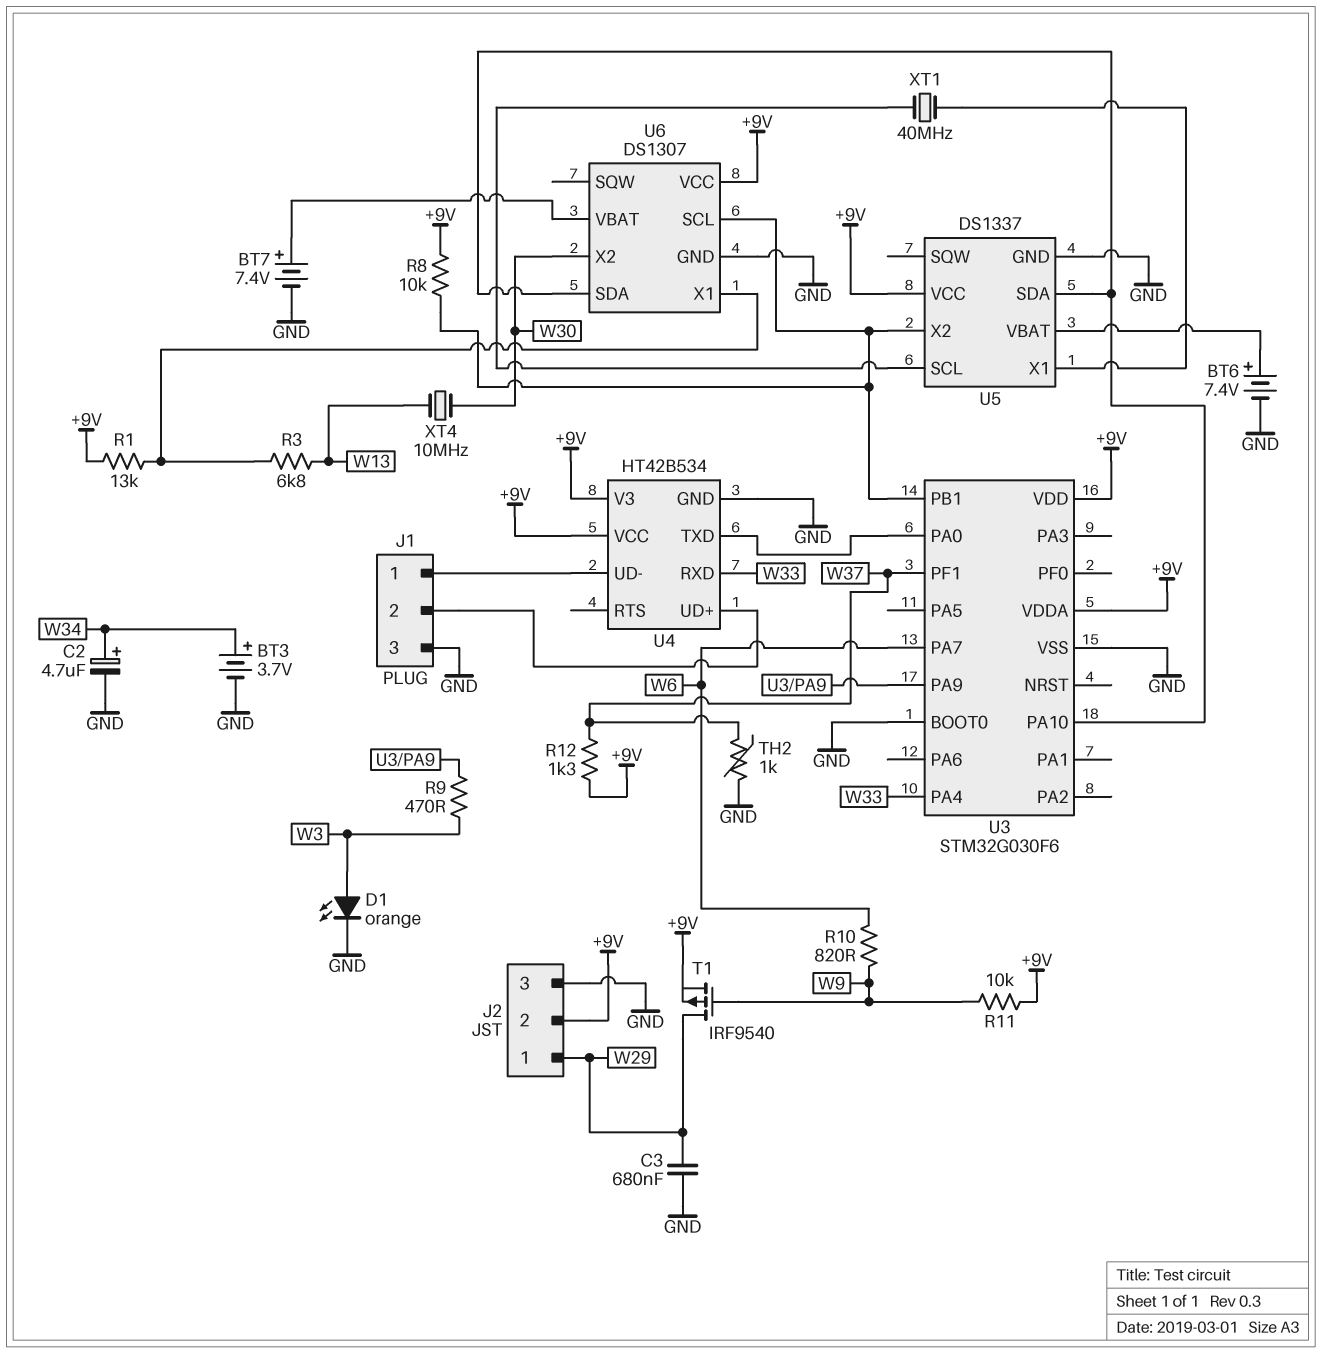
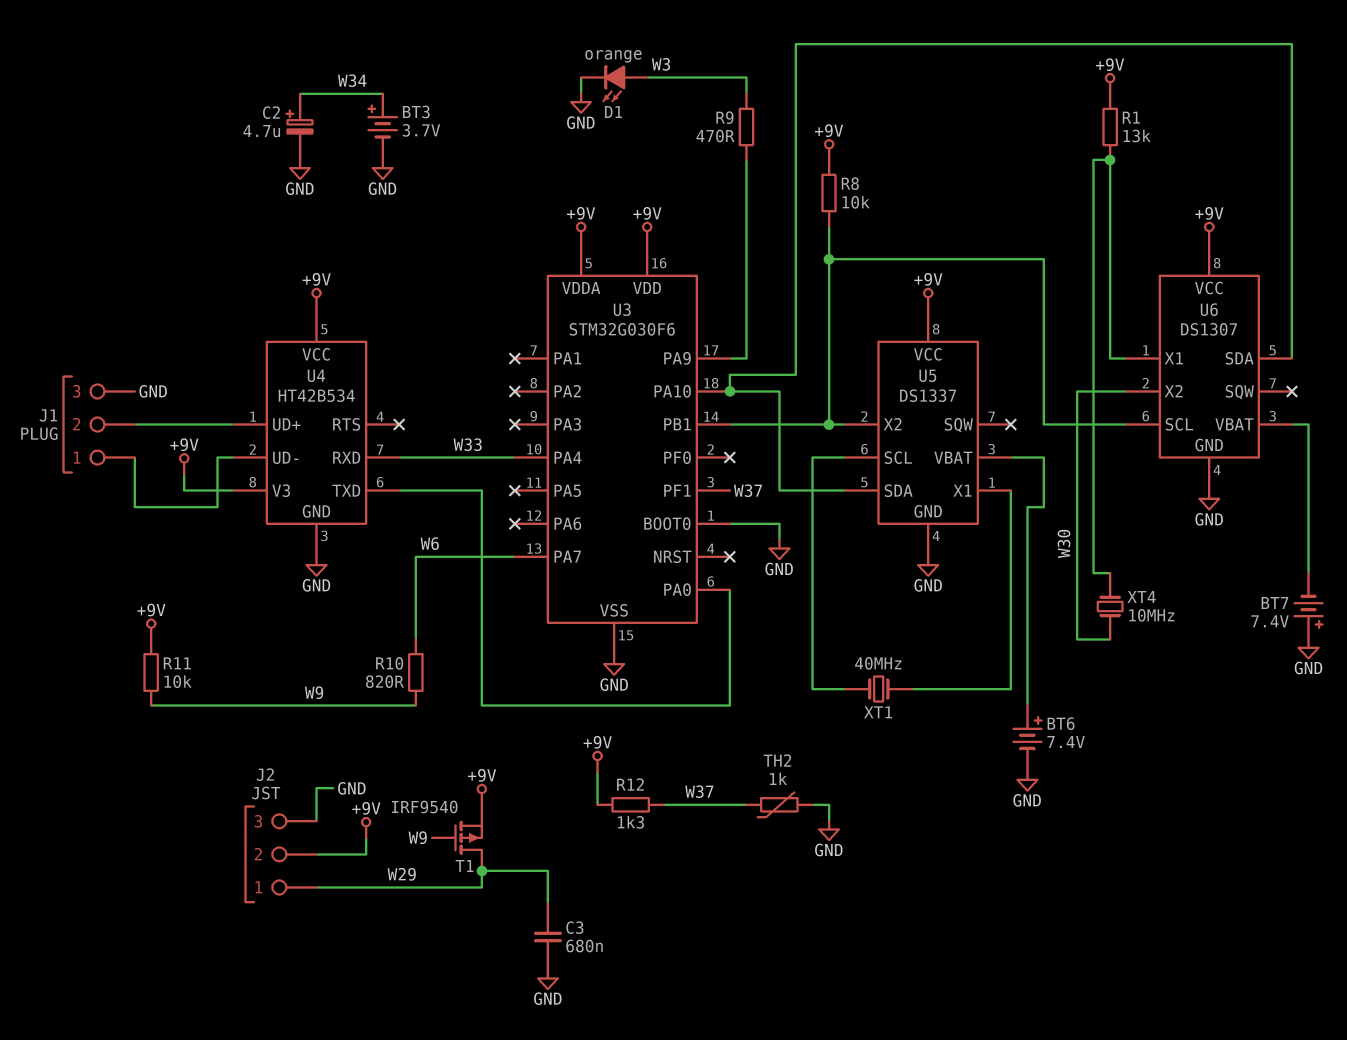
BT7: 7.4V (plus U6/VBAT, minus GND) -> 7.4V (plus GND, minus U6/VBAT)
R3: 6.8k (U6/X1, W13) -> none
XT4: 10MHz (W13, W30) -> 10MHz (U6/X1, W30)

